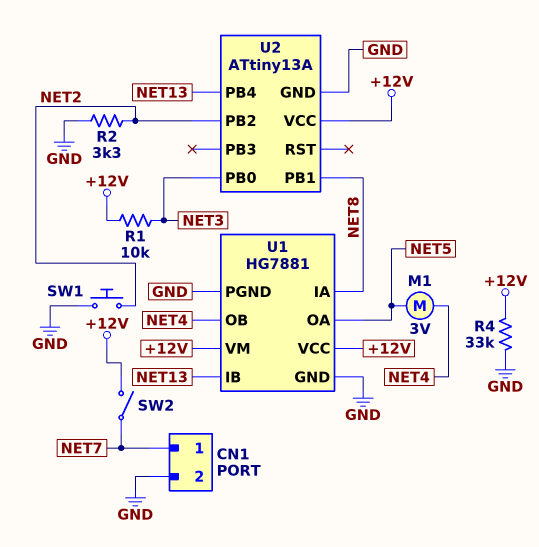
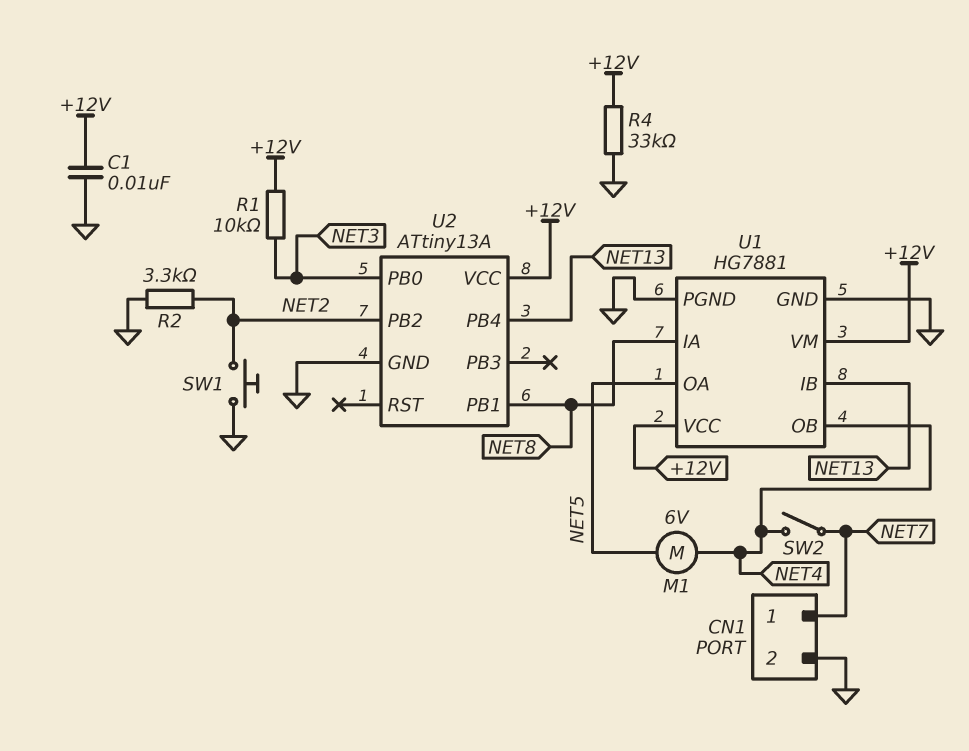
C1: none -> 10nF (+12V, GND)
M1: motor 3V (NET4, NET5) -> motor 6V (NET4, NET5)
SW2: switch (+12V, NET7) -> switch (NET4, NET7)

